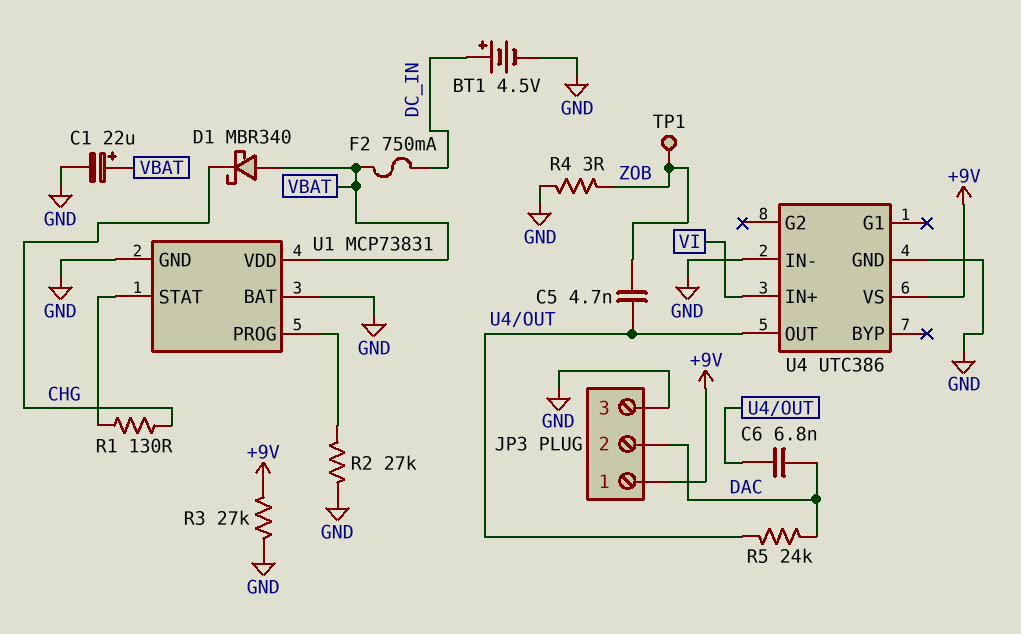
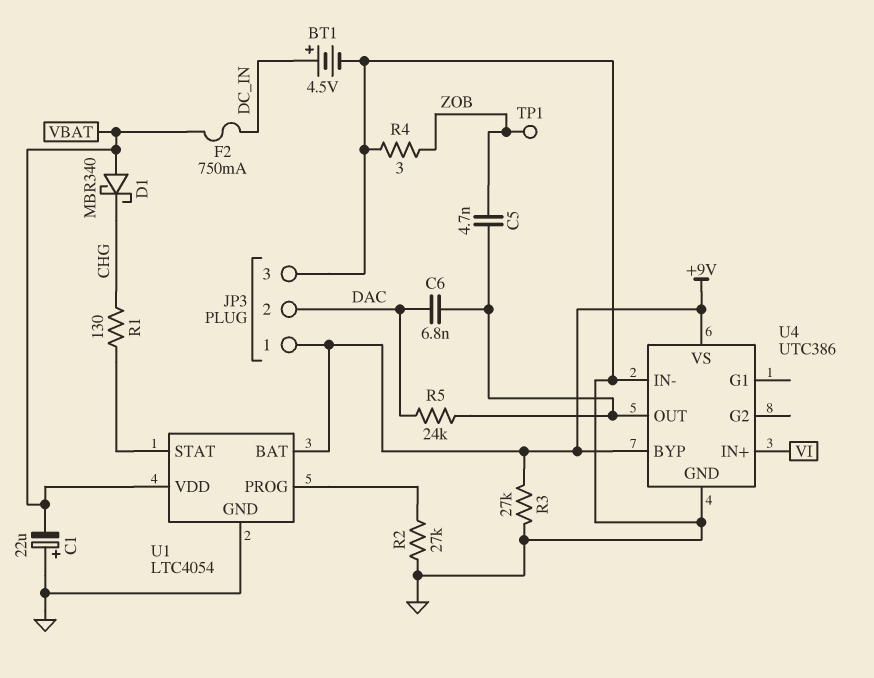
C1: 22uF (plus VBAT, minus GND) -> 22uF (plus GND, minus VBAT)
U1: MCP73831 -> LTC4054
U1 pin BAT: GND -> +9V
U4 pin BYP: none -> +9V

